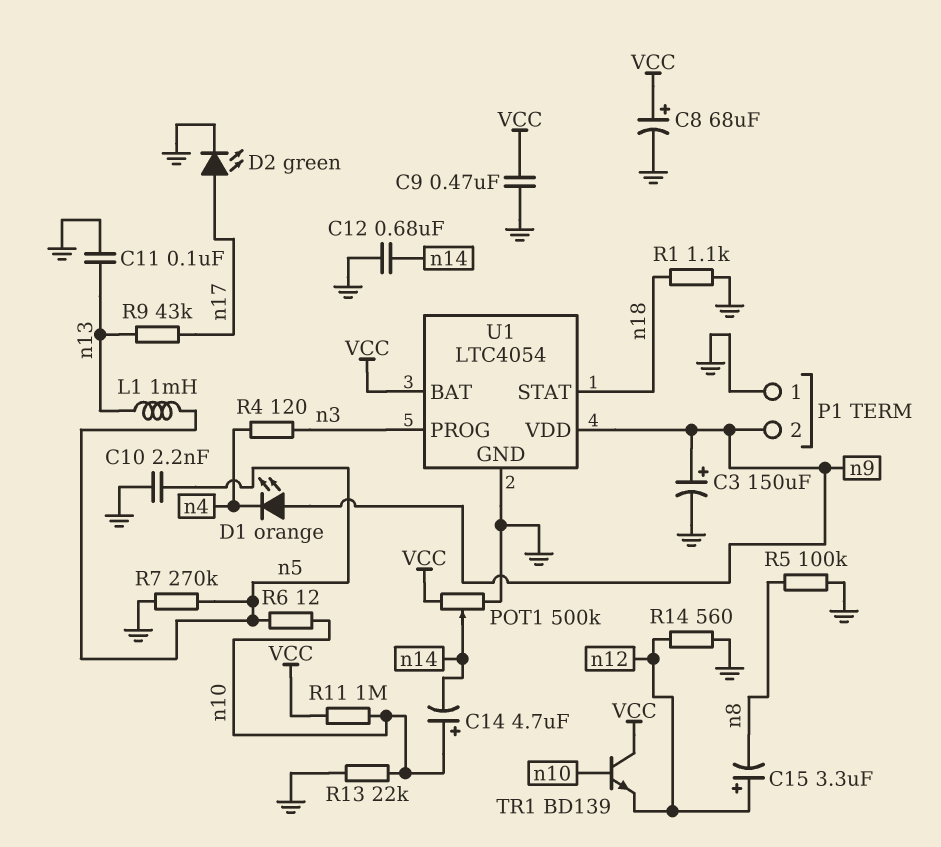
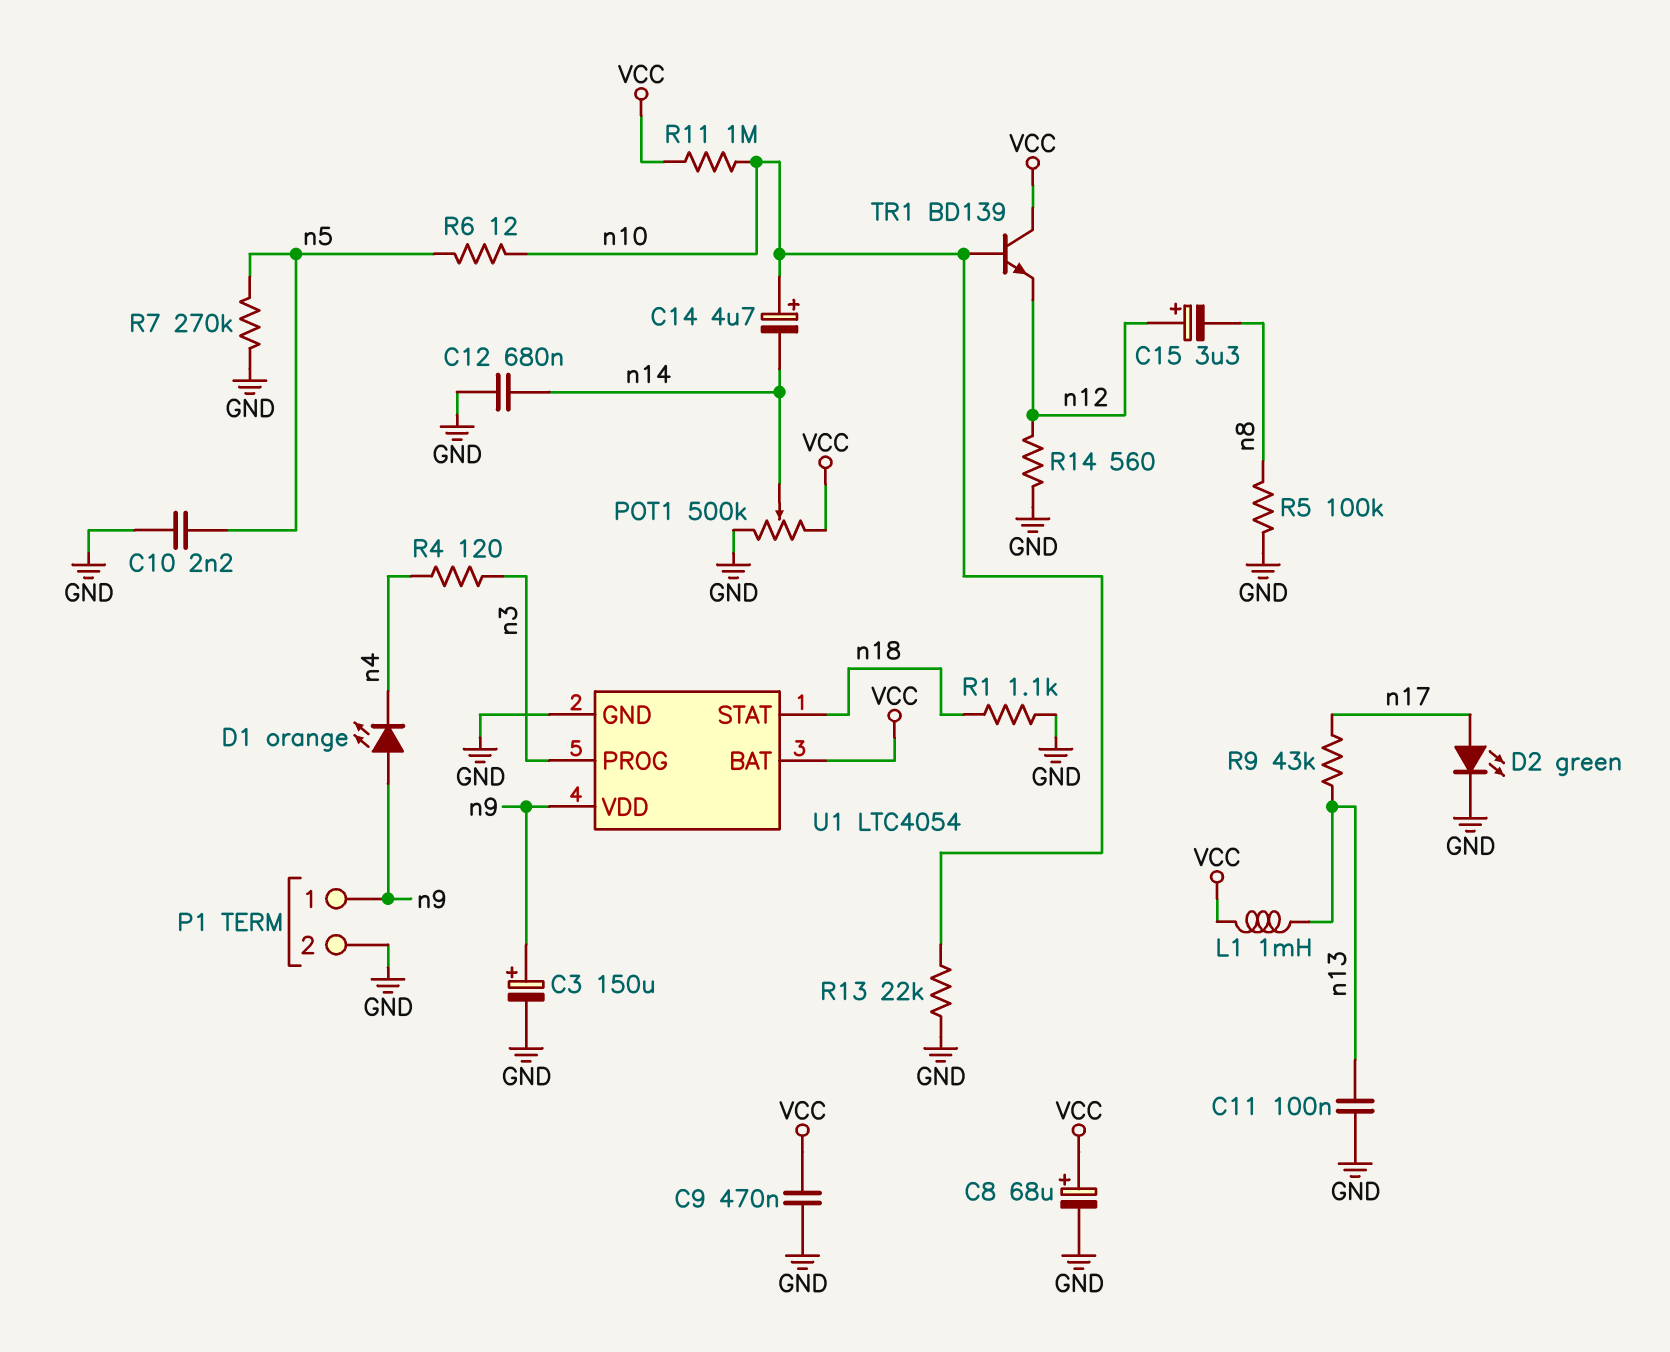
L1: 1mH (n5, n13) -> 1mH (VCC, n13)
P1 pin 1: GND -> n9
P1 pin 2: n9 -> GND

